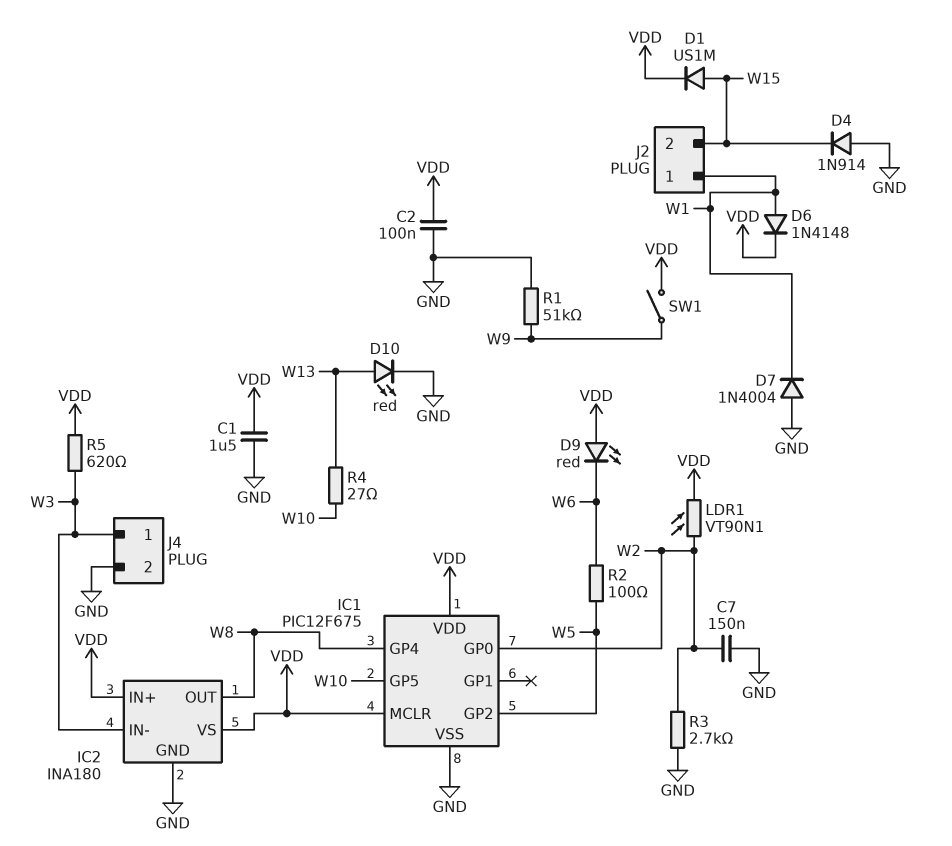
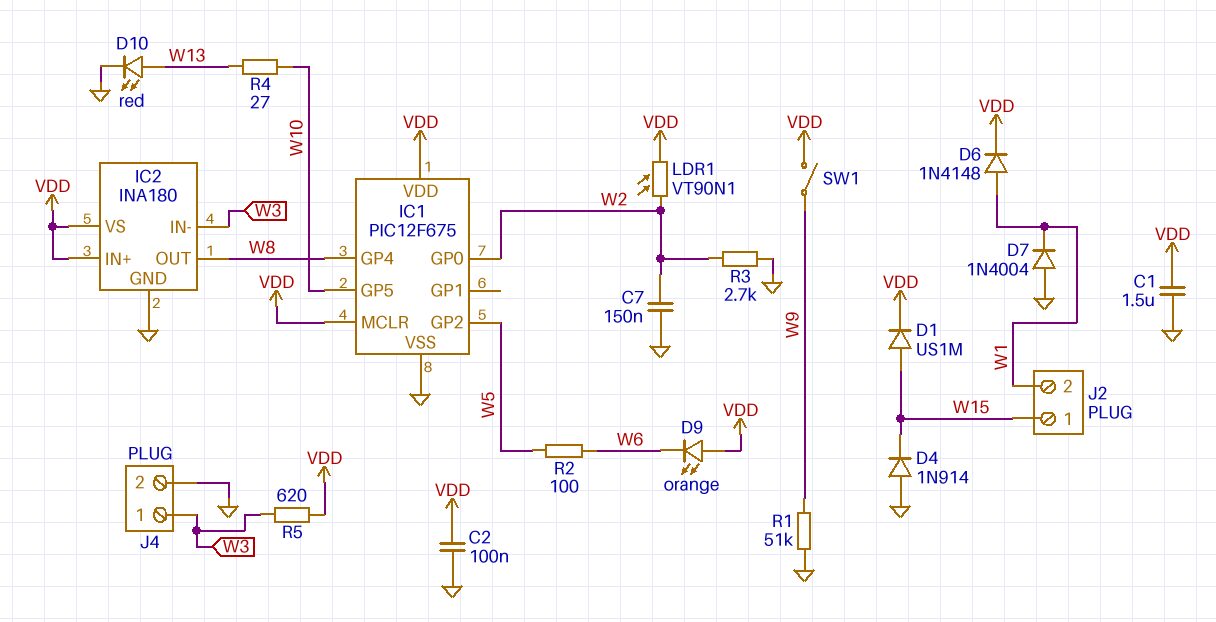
D9: LED red (A VDD, K W6) -> LED orange (A VDD, K W6)
J2 pin 1: W1 -> W15
J2 pin 2: W15 -> W1

